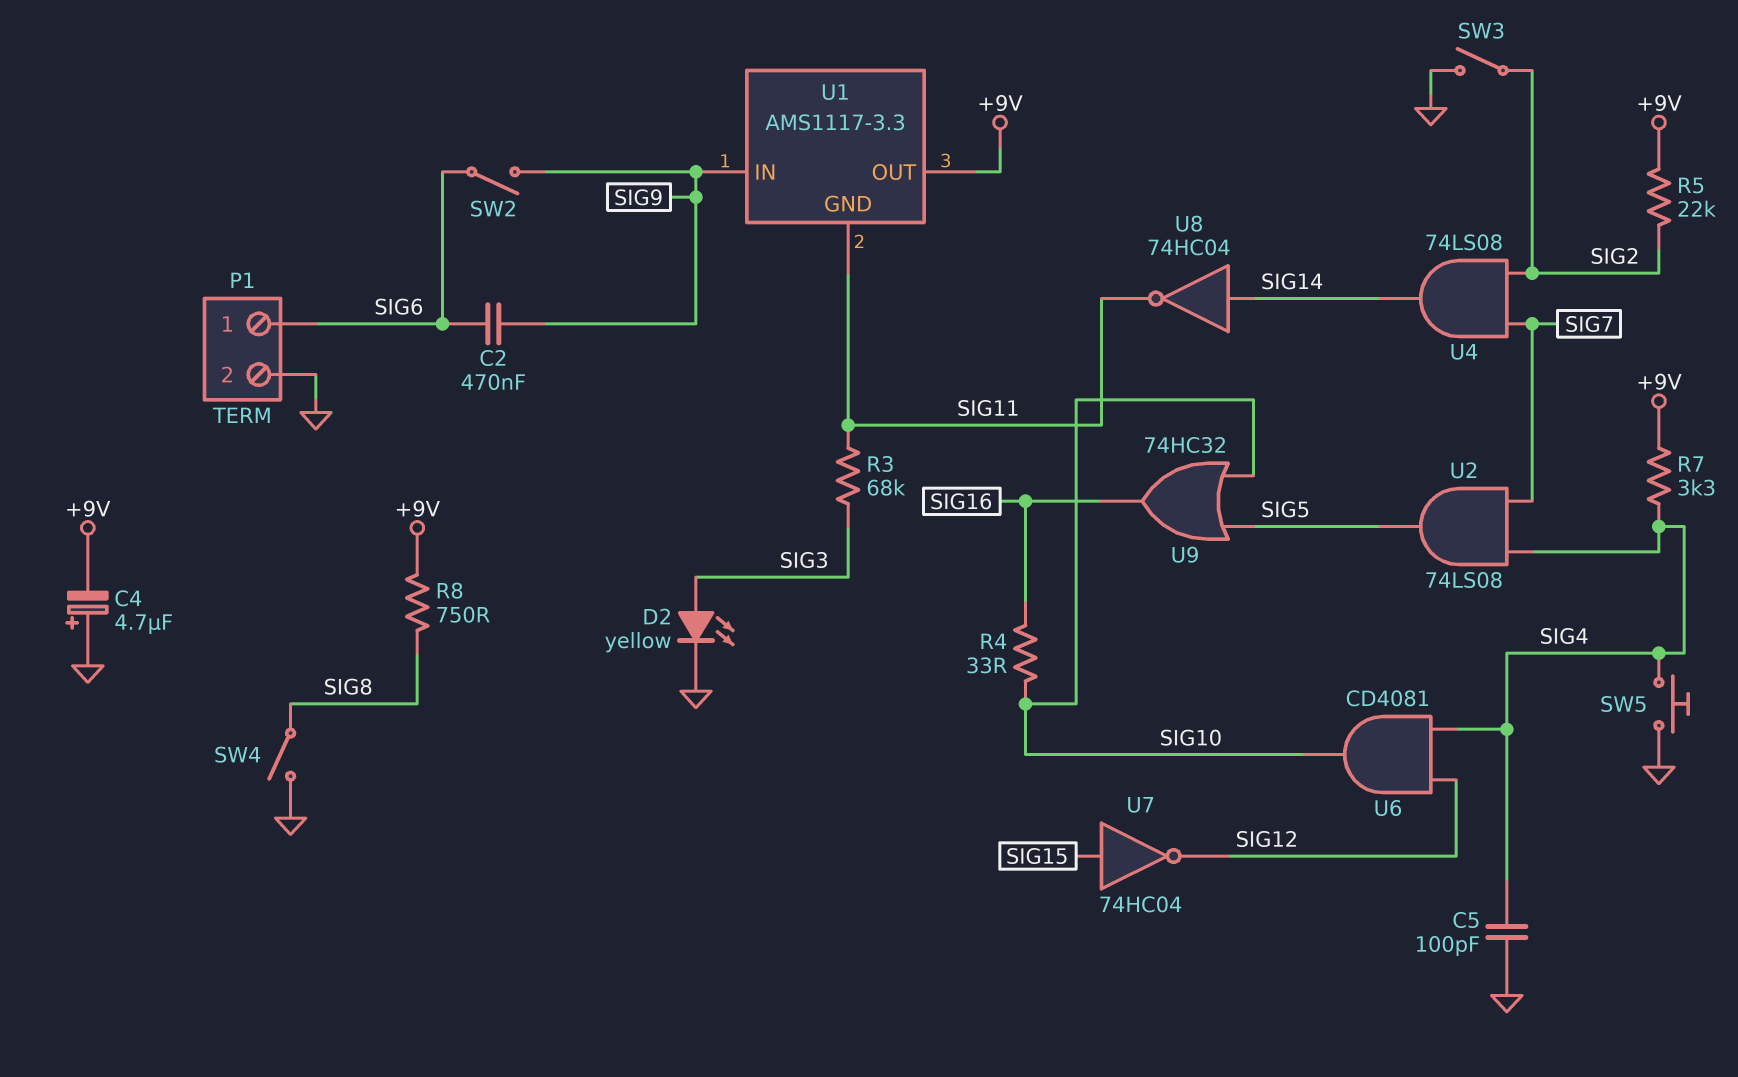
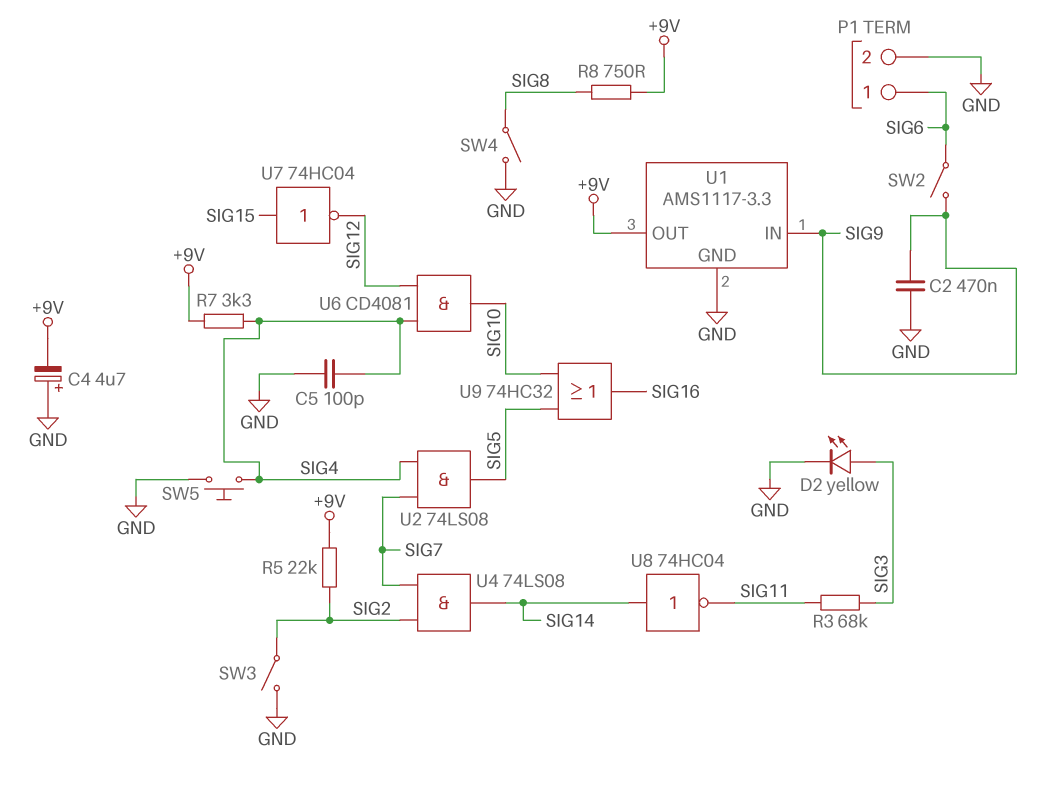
C2: 470nF (SIG6, SIG9) -> 470nF (GND, SIG9)
R4: 33 (SIG10, SIG16) -> none
U1 pin GND: SIG11 -> GND

